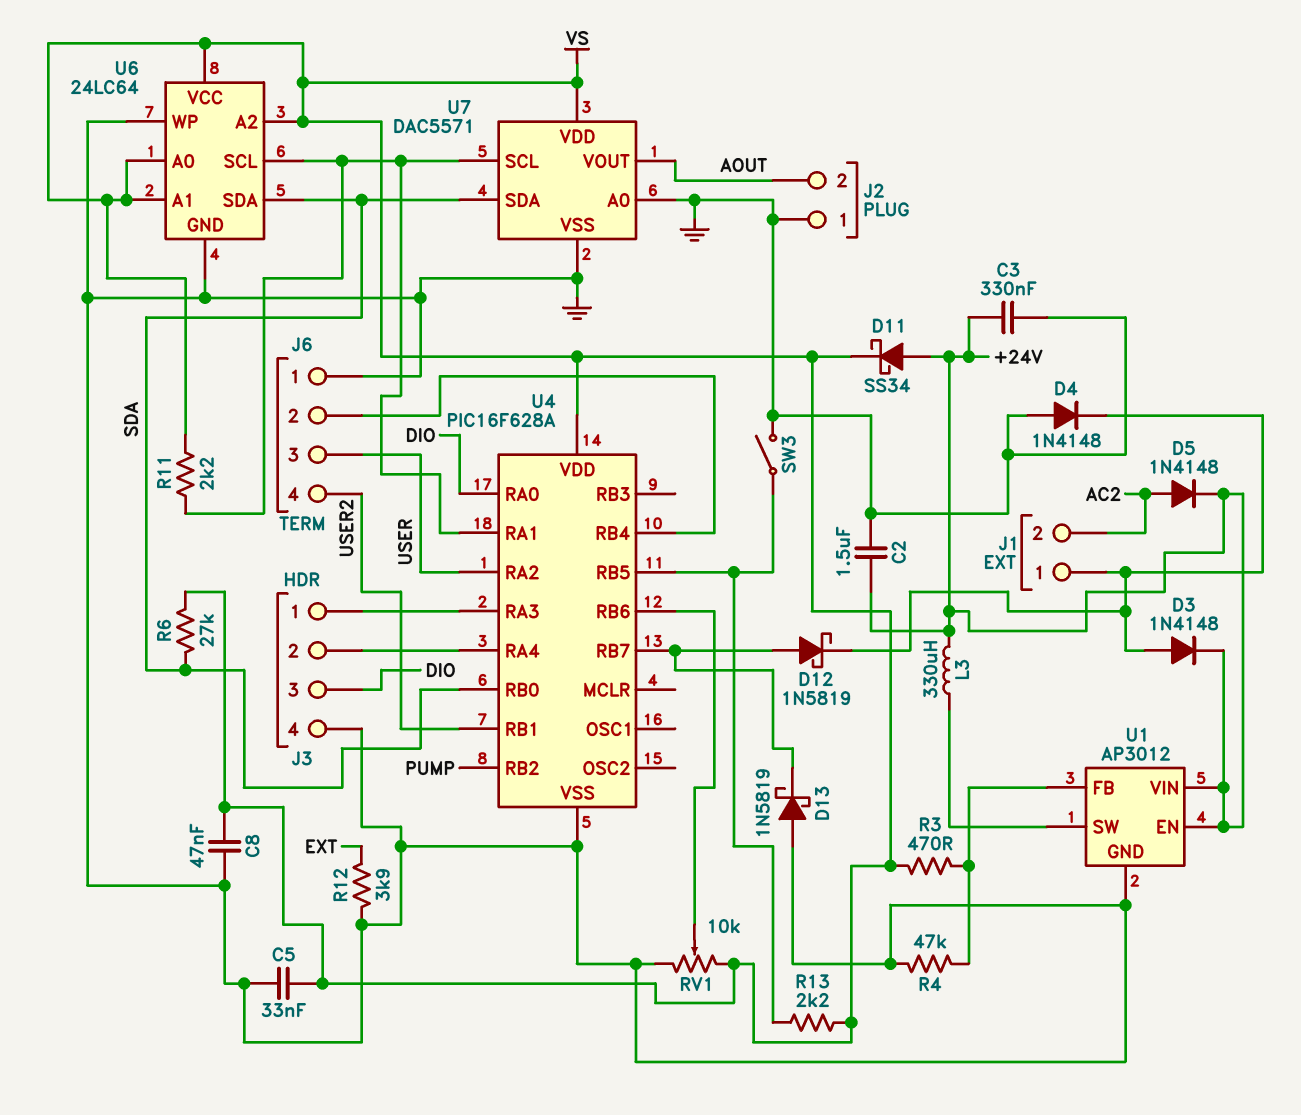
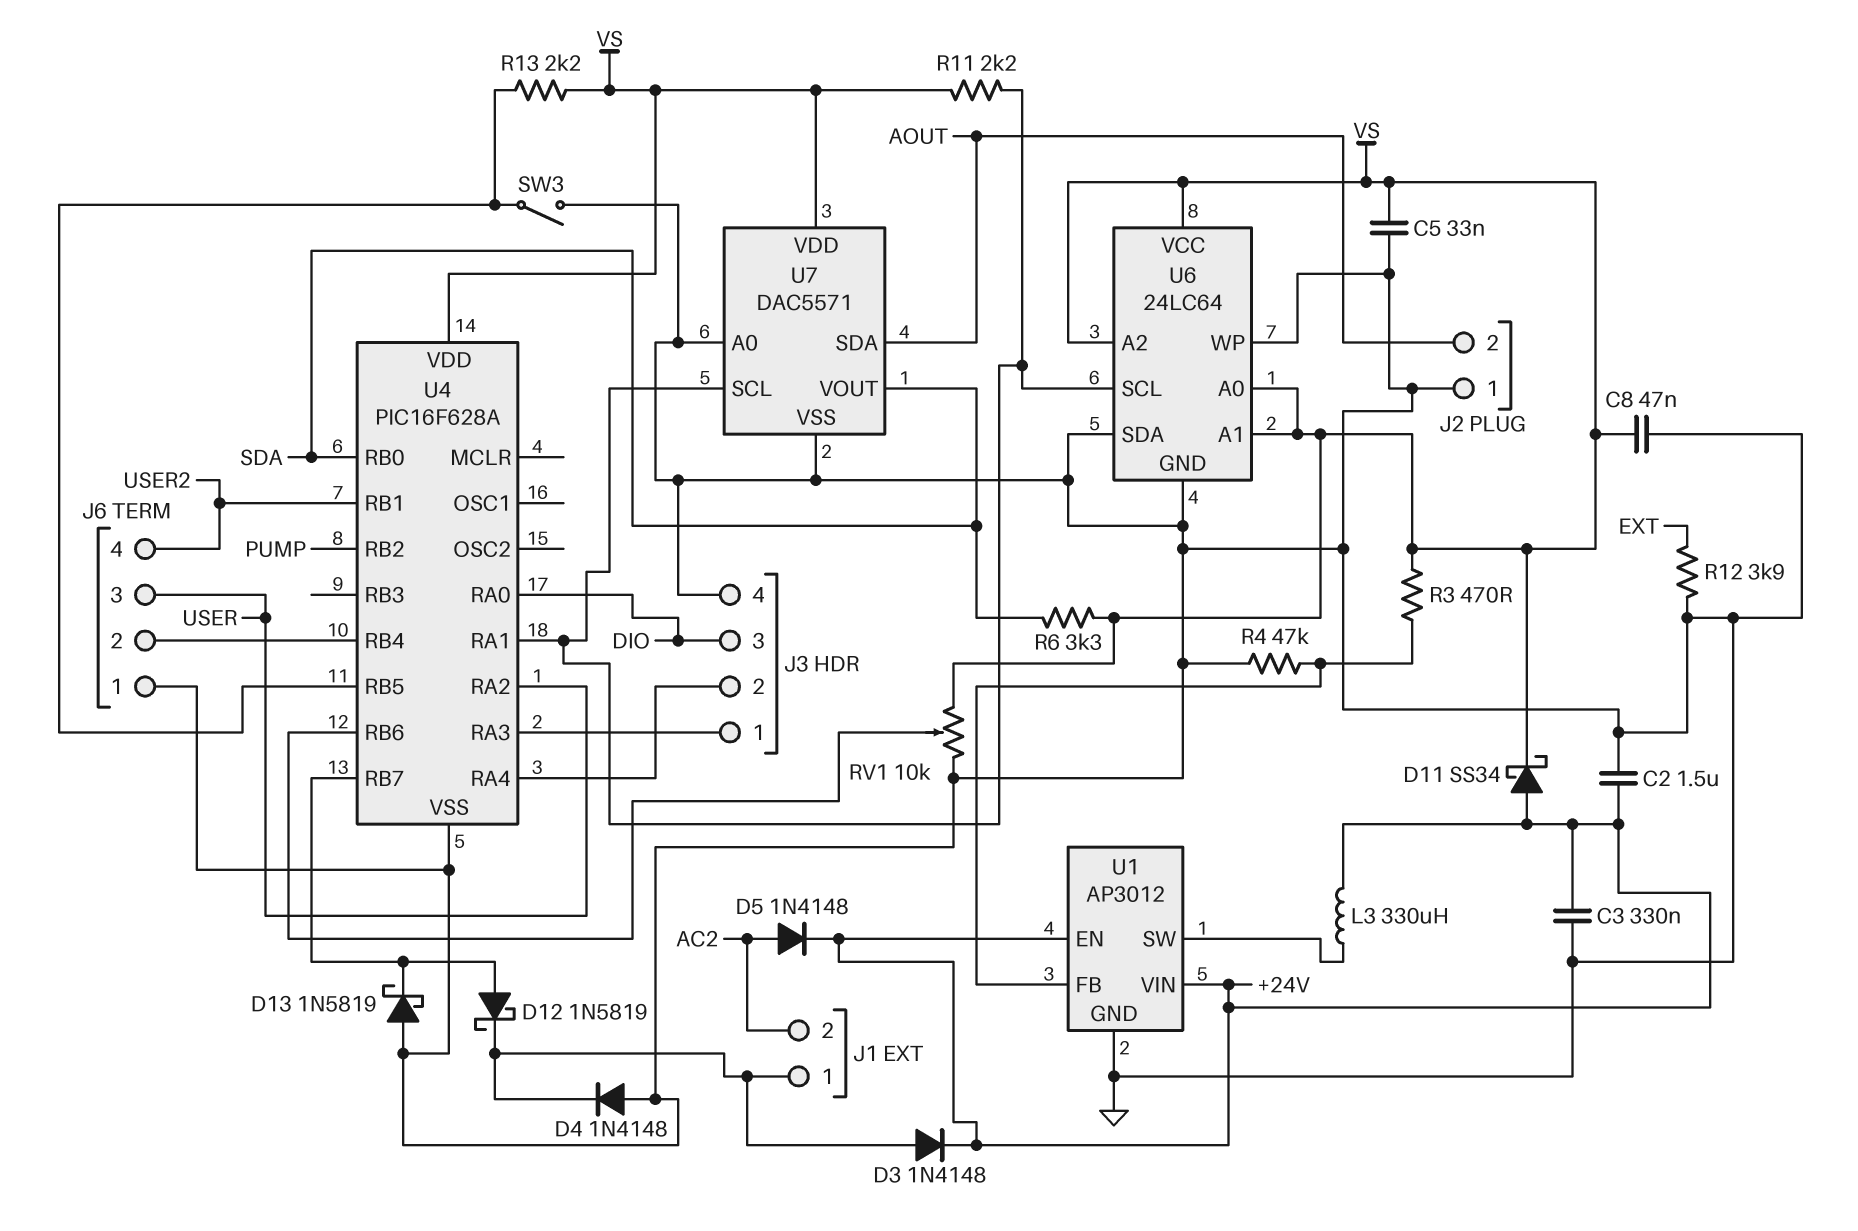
R6: 27k (SDA, VS) -> 3.3k (SDA, VS)
U6 pin SDA: SDA -> GND
U7 pin SDA: SDA -> AOUT
U7 pin VOUT: AOUT -> SDA

